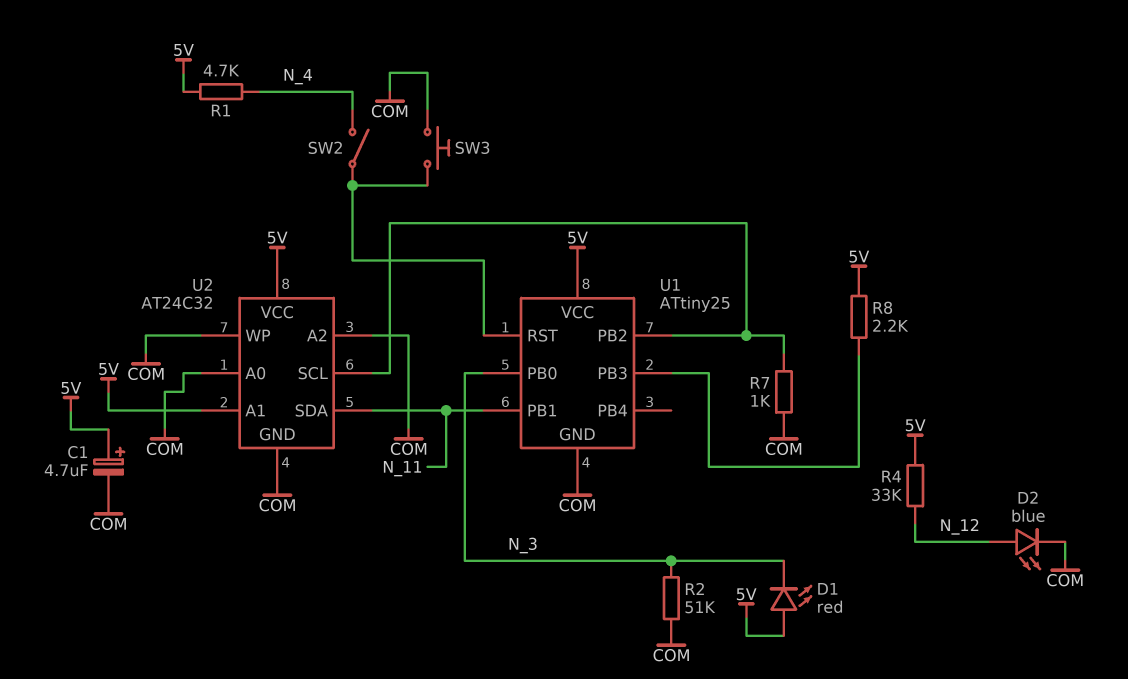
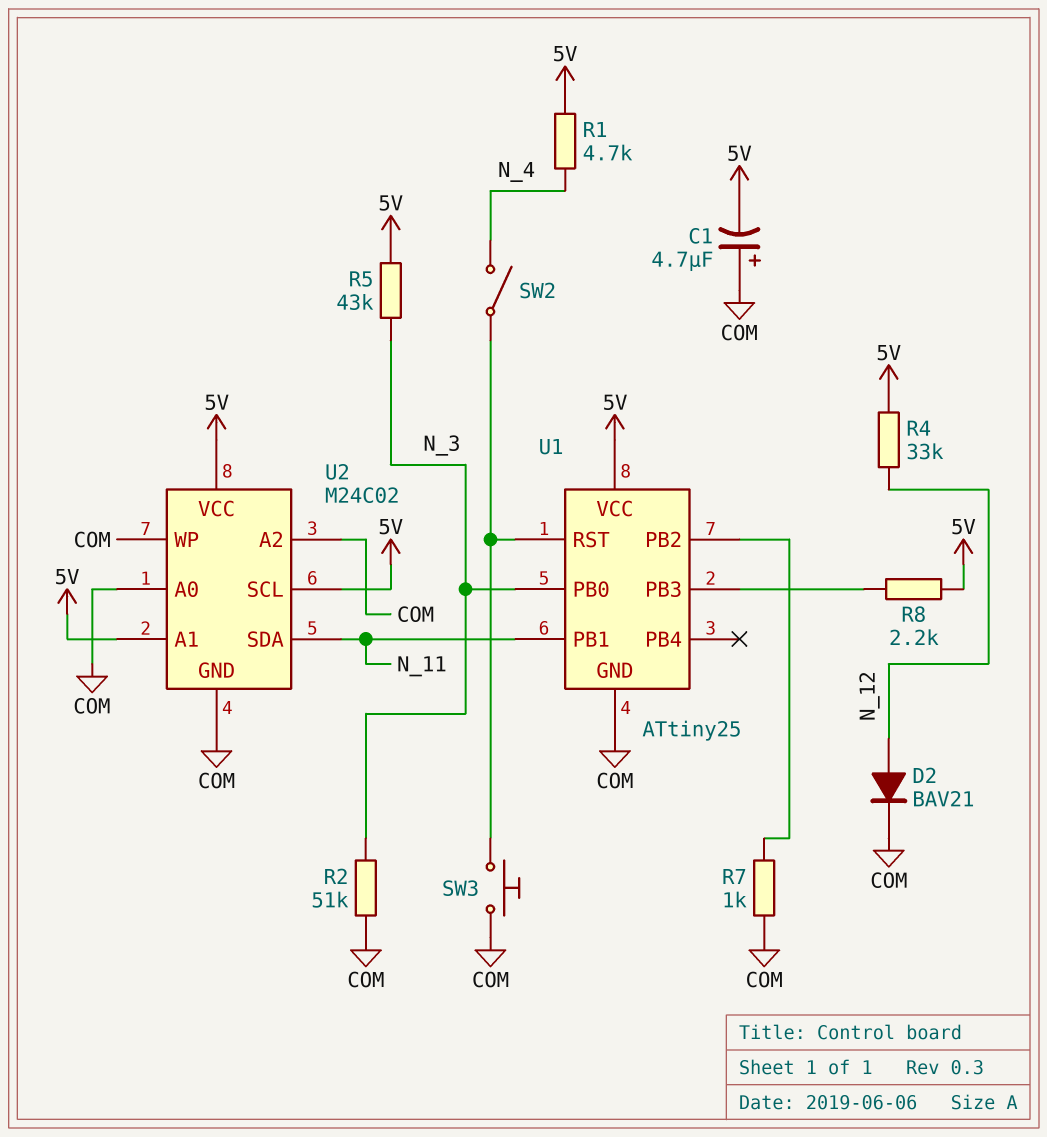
C1: 4.7uF (plus 5V, minus COM) -> 4.7uF (plus COM, minus 5V)
D1: LED red (A 5V, K N_3) -> none
D2: LED blue (A N_12, K COM) -> diode BAV21 (A N_12, K COM)
R5: none -> 43k (5V, N_3)
U2: AT24C32 -> M24C02
U2 pin SCL: U1/PB2 -> 5V

